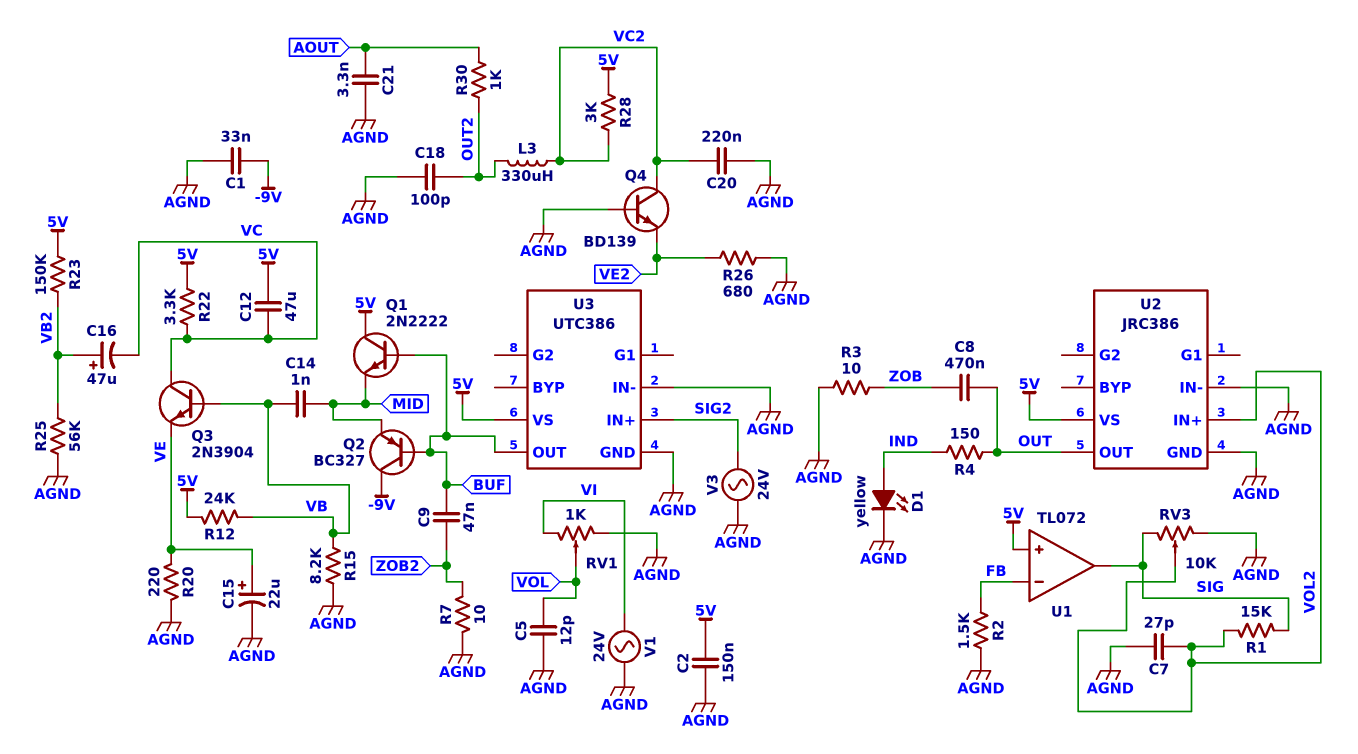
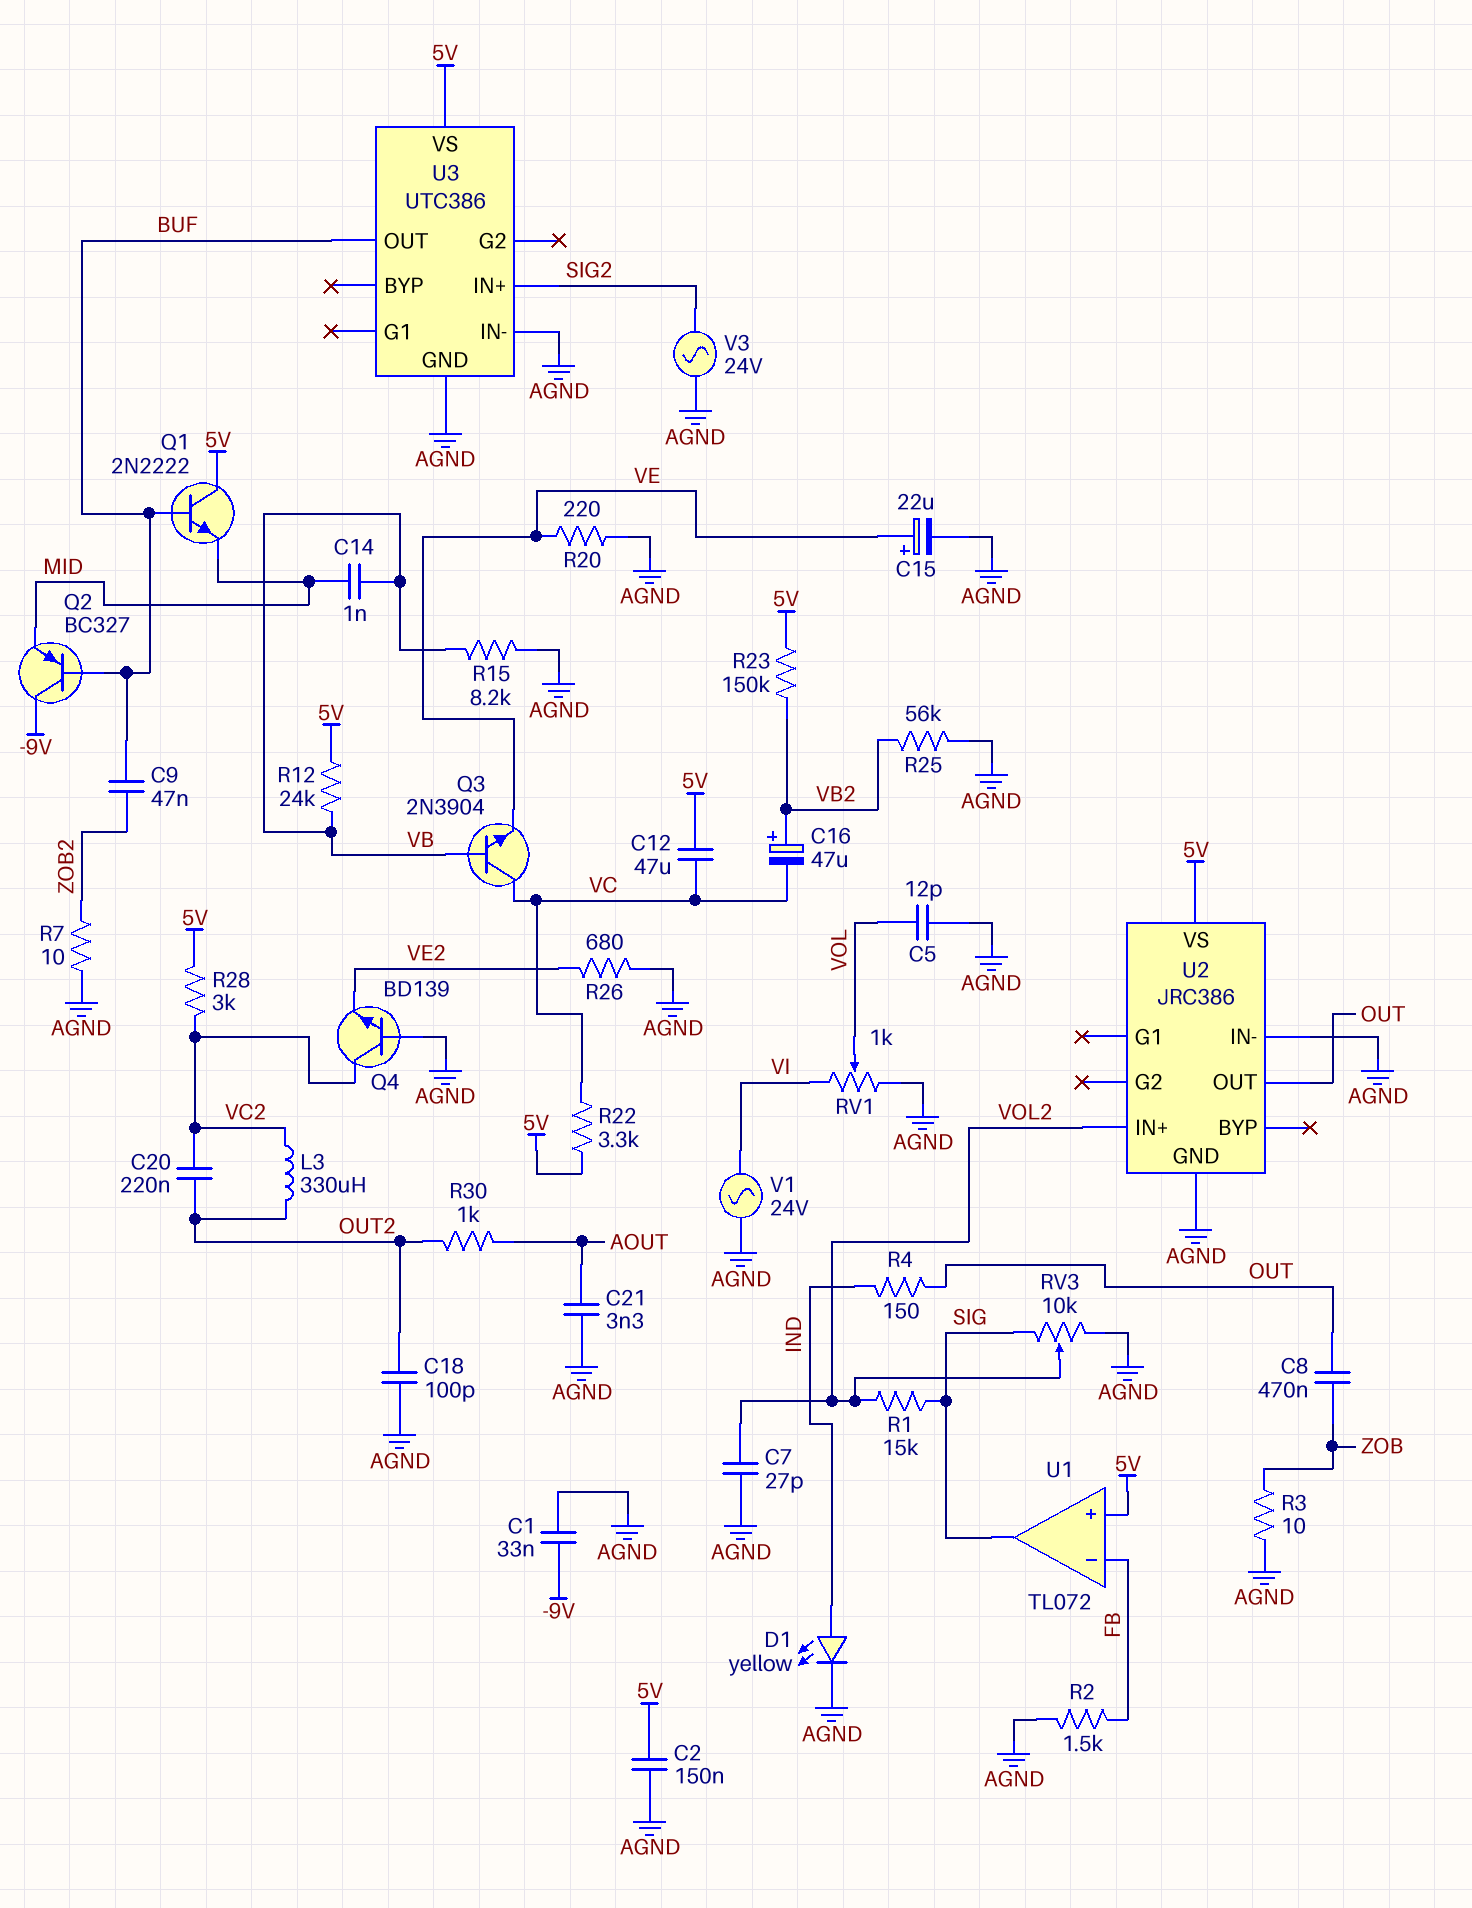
C20: 220nF (AGND, VC2) -> 220nF (OUT2, VC2)

